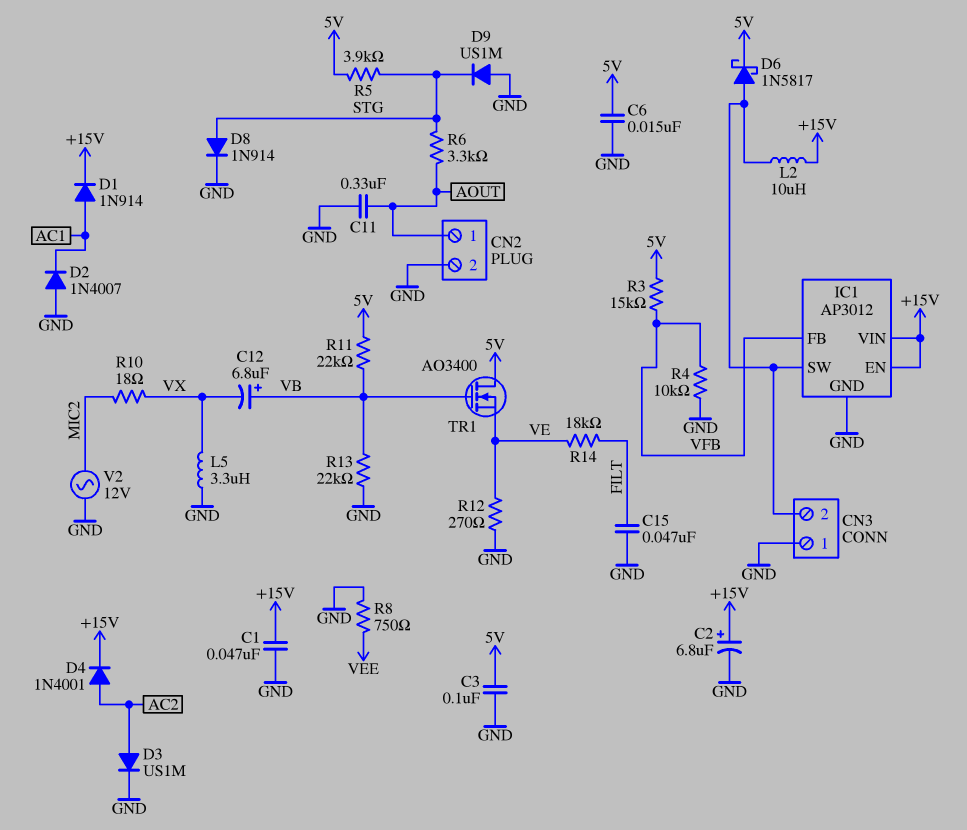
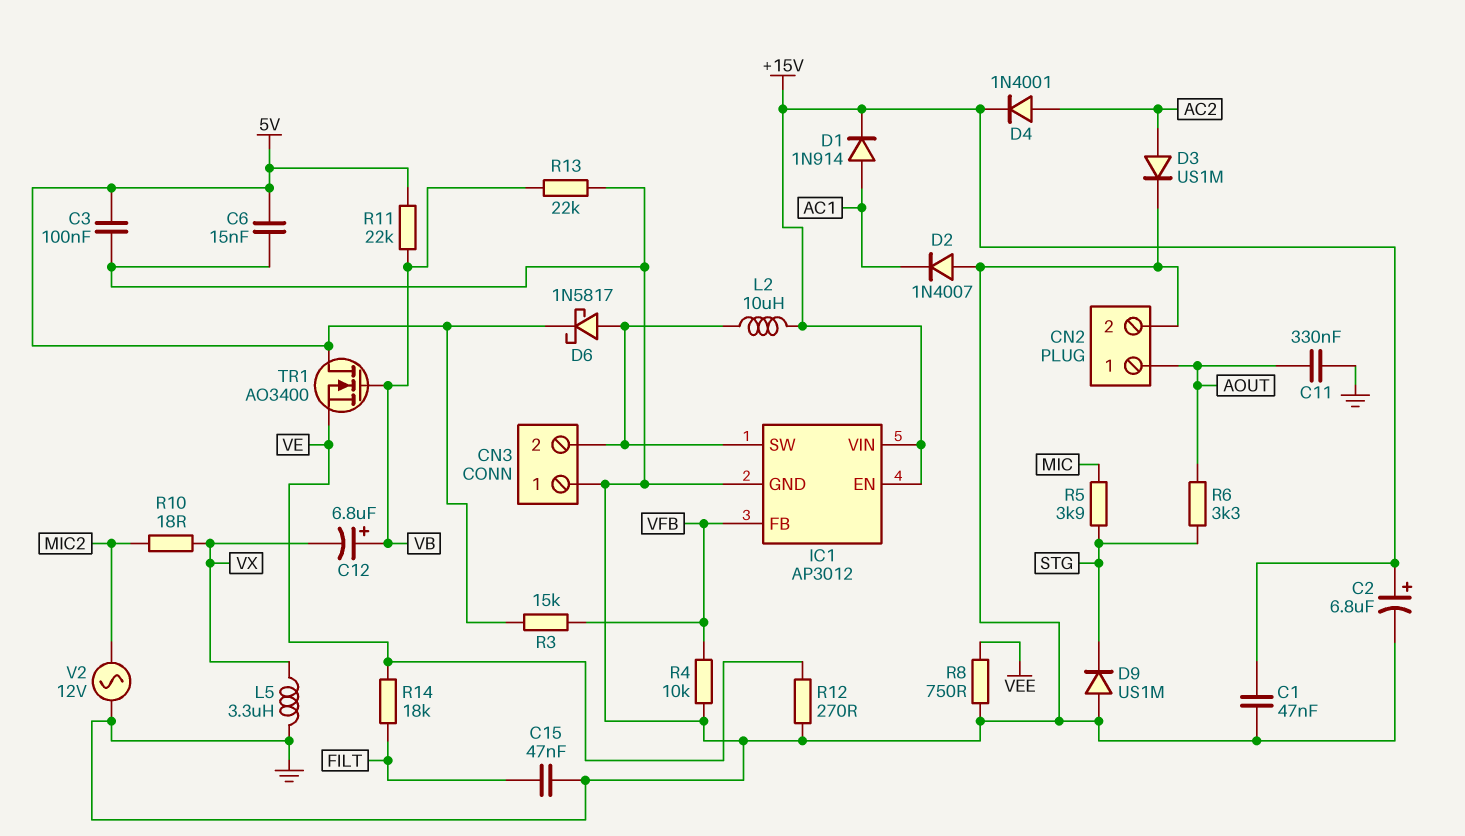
D8: diode 1N914 (A STG, K GND) -> none
R5: 3.9k (5V, STG) -> 3.9k (MIC, STG)

